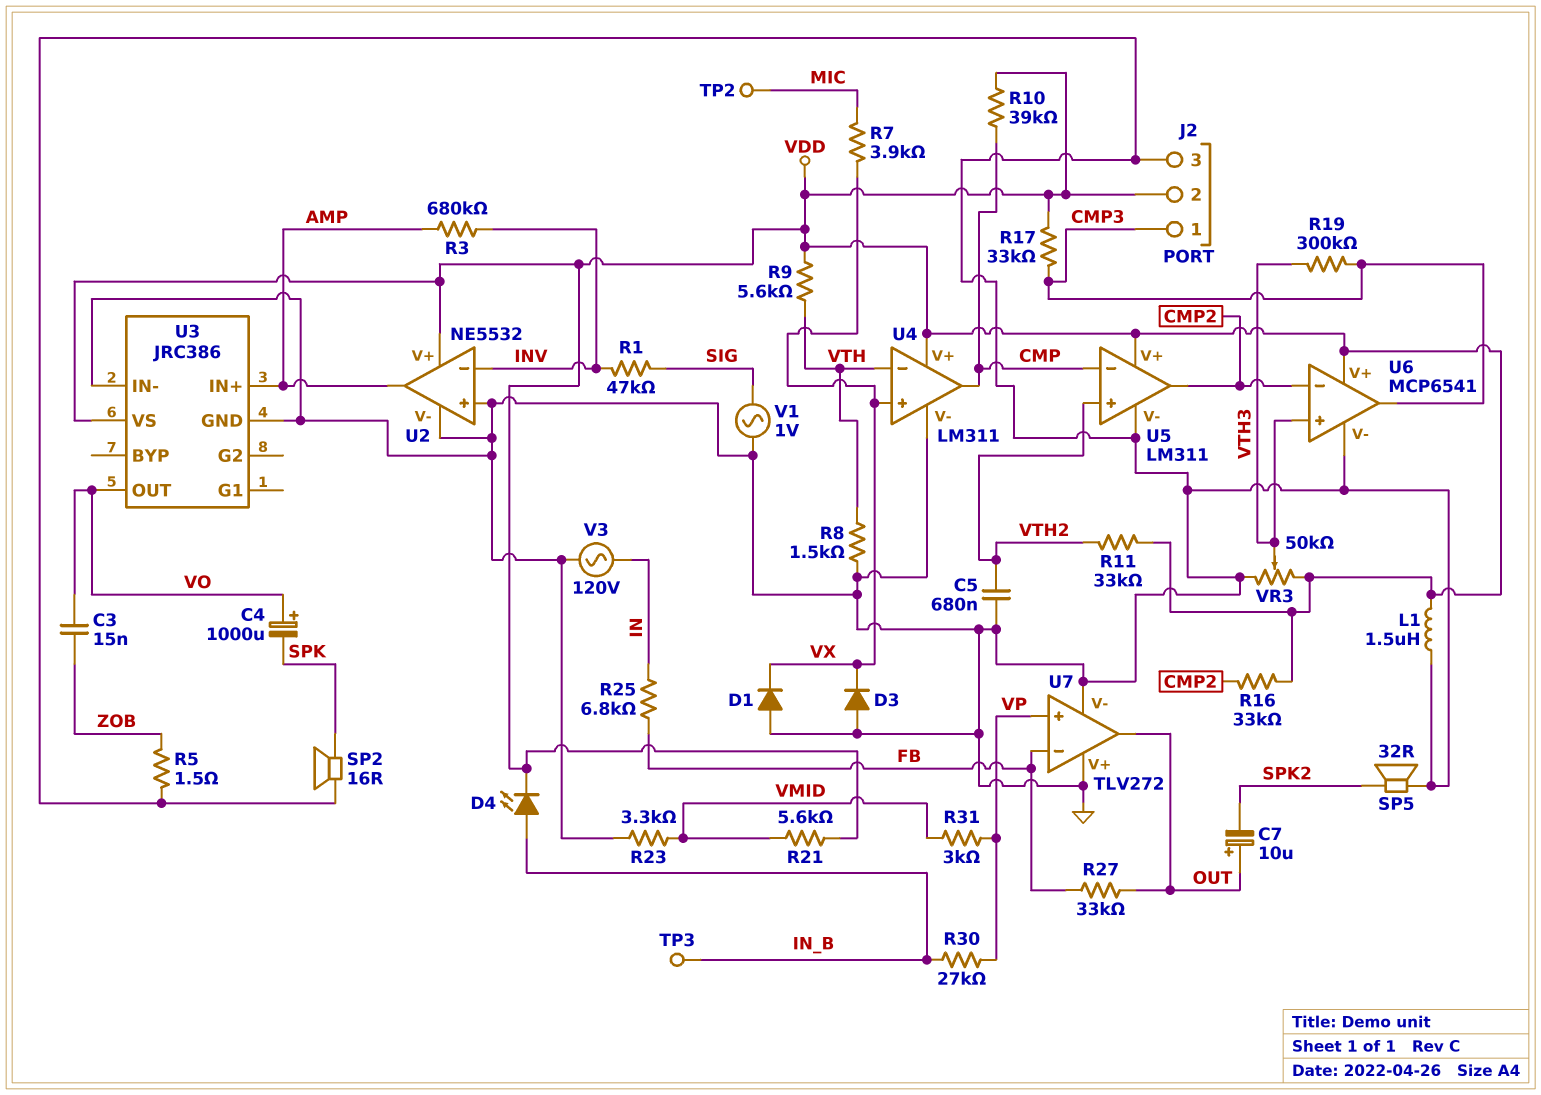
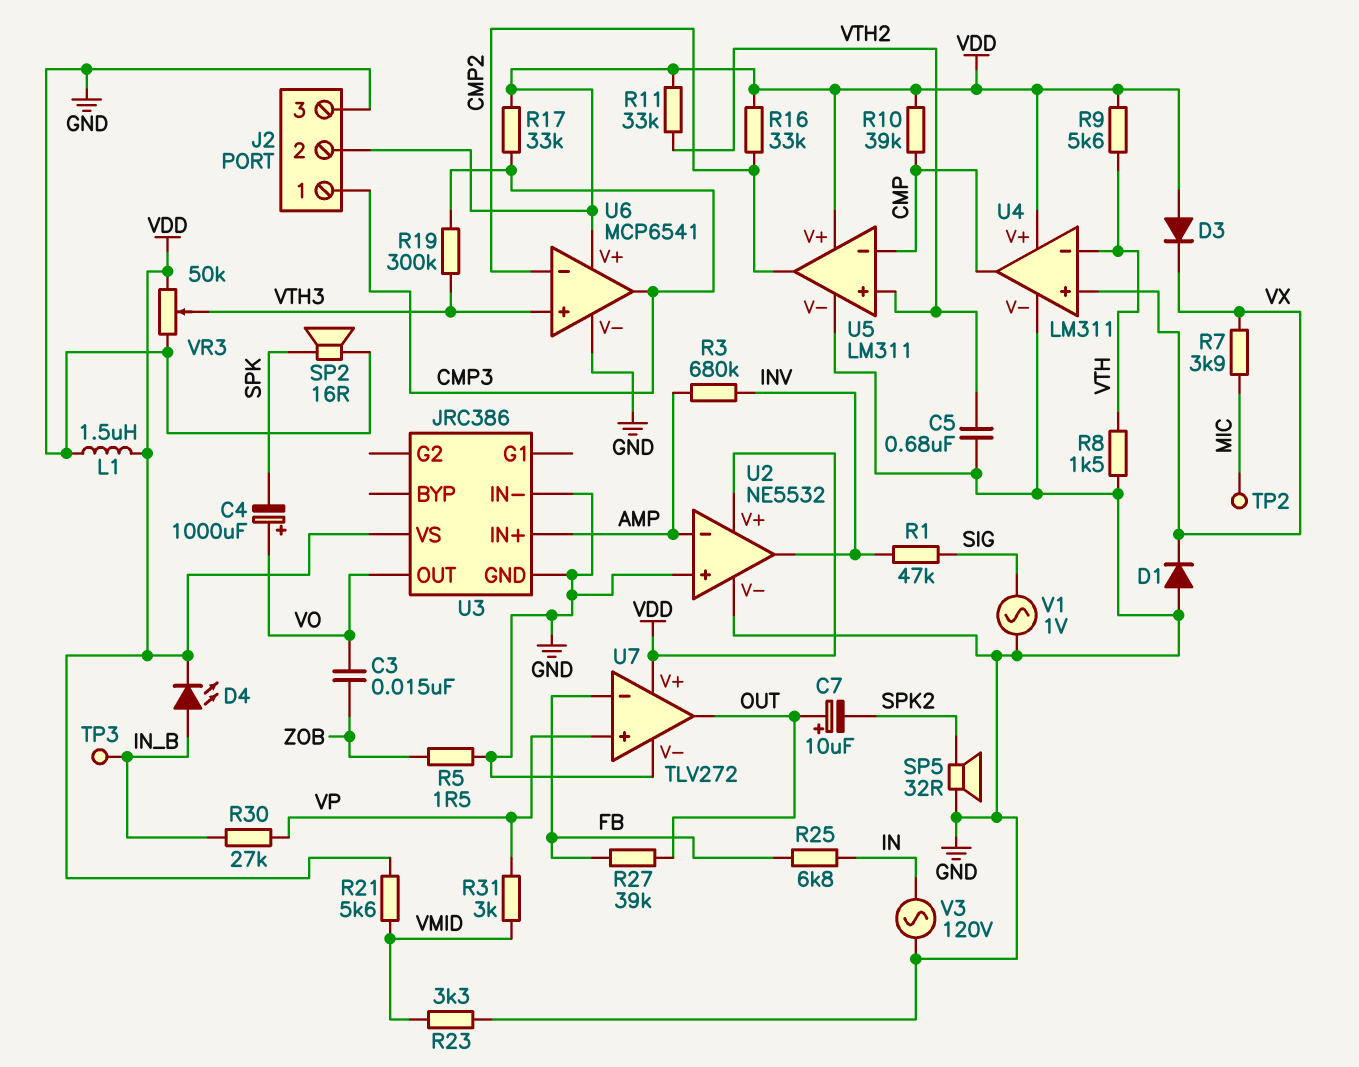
D3: diode (A GND, K VX) -> diode (A VDD, K VX)
R27: 33k (FB, OUT) -> 39k (FB, OUT)
U2 pin in-: INV -> AMP
U2 pin out: AMP -> INV
U7 pin V+: GND -> VDD

